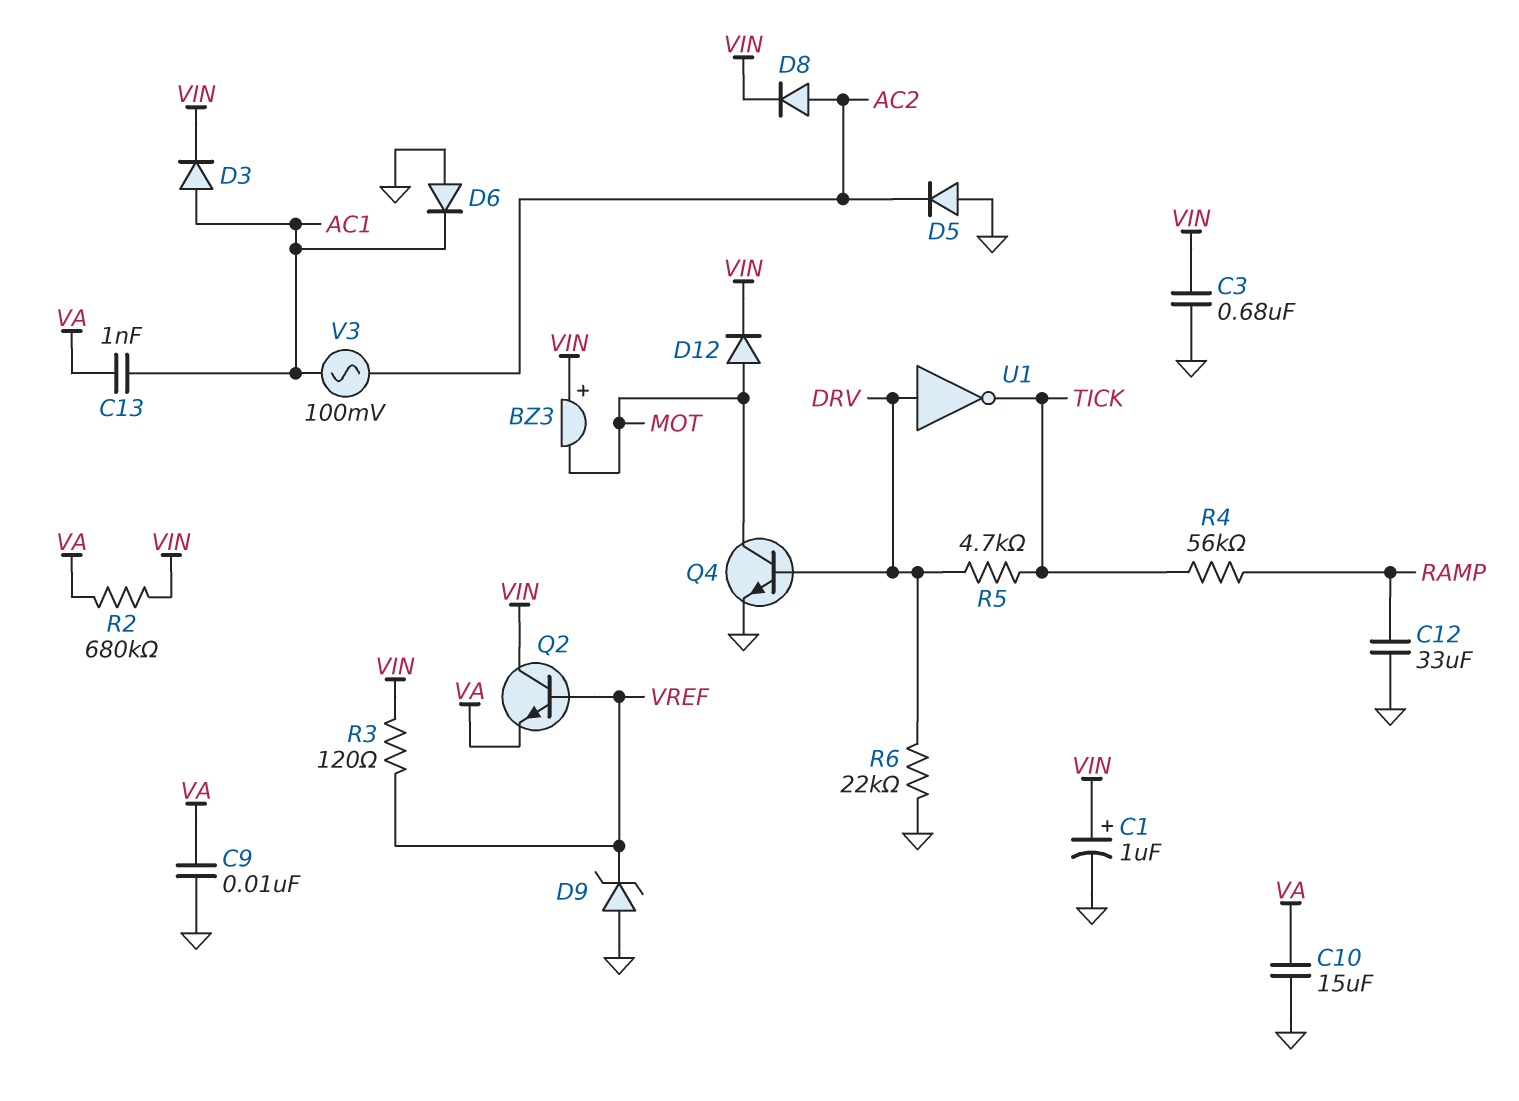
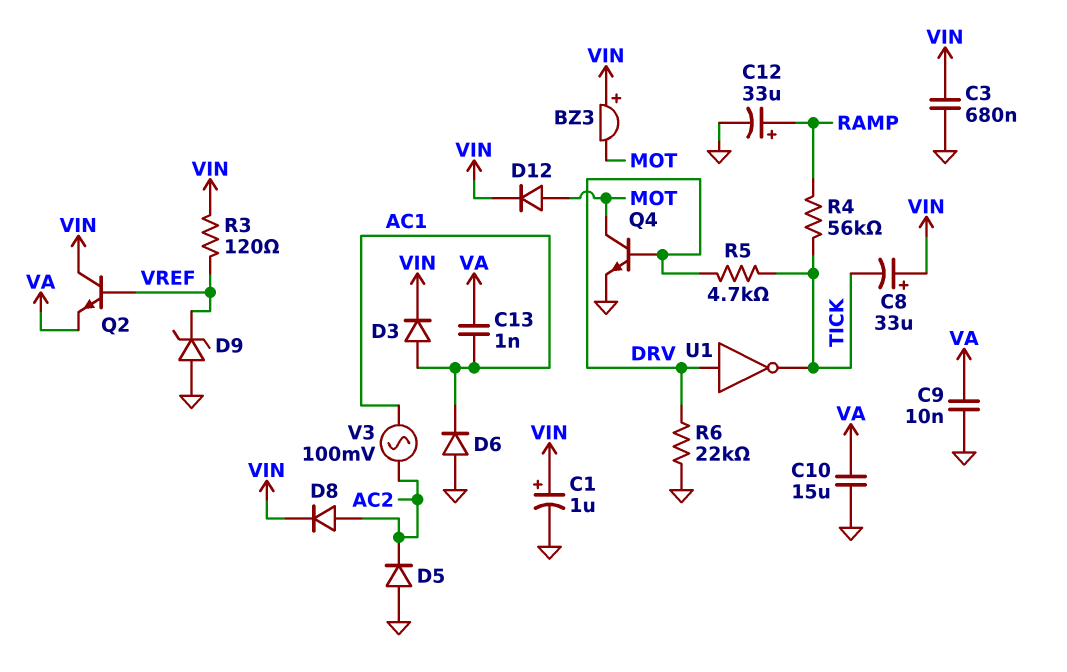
C8: none -> 33uF (plus VIN, minus TICK)
C12: 33uF (GND, RAMP) -> 33uF (plus RAMP, minus GND)
R2: 680k (VA, VIN) -> none

